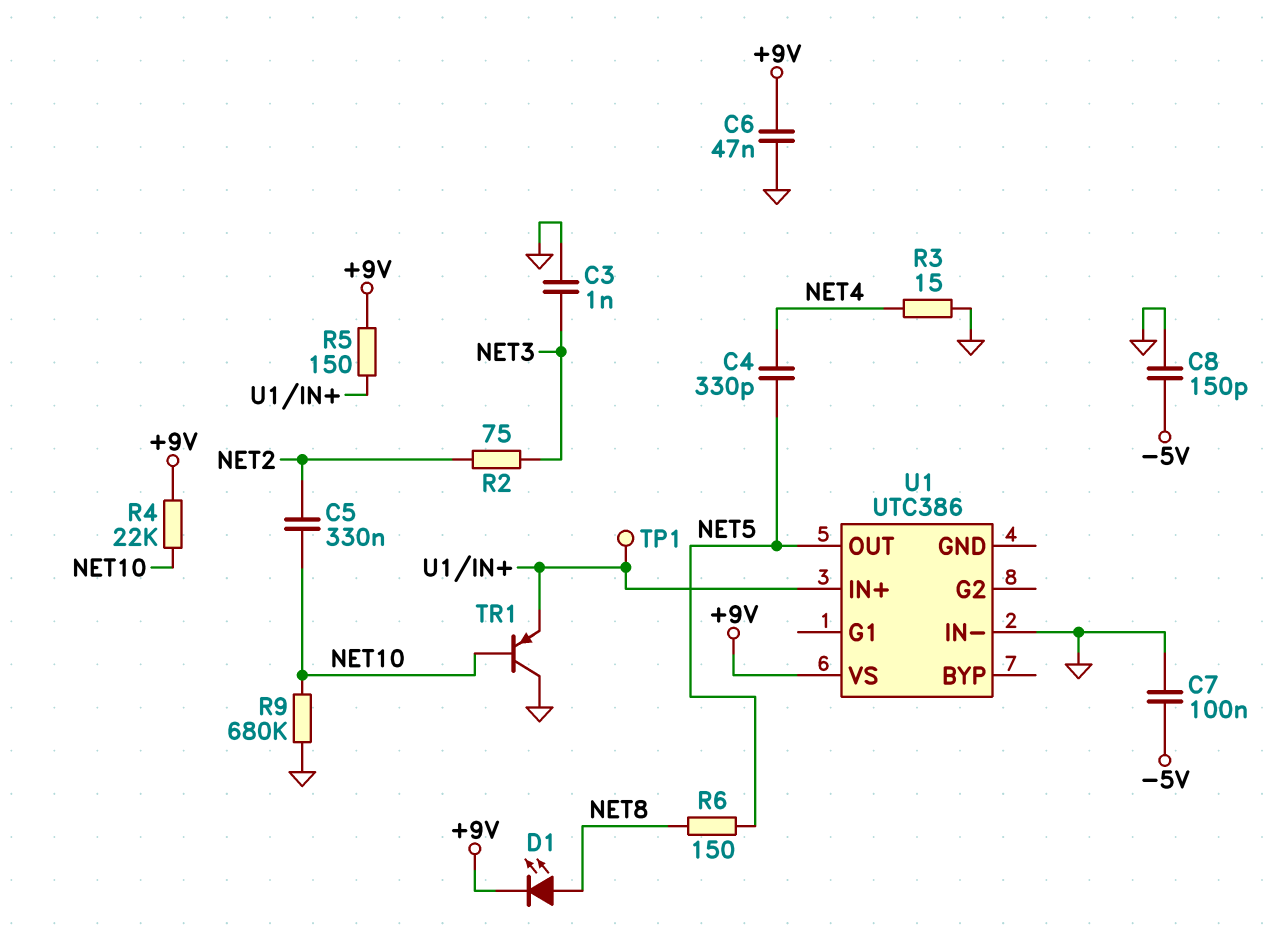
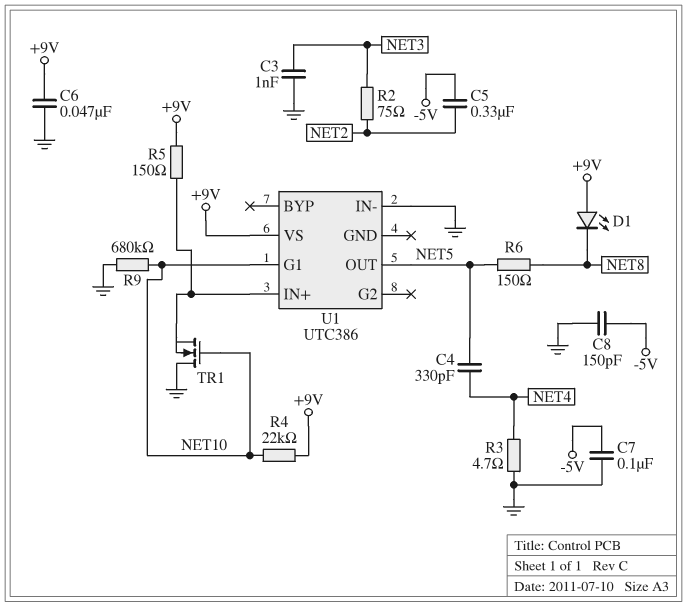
C5: 330nF (NET2, NET10) -> 330nF (-5V, NET2)
D1: LED (A NET8, K +9V) -> LED (A +9V, K NET8)
R3: 15 (GND, NET4) -> 4.7 (GND, NET4)
TP1: test point (U1/IN+) -> none
TR1: PNP (B NET10, C GND, E U1/IN+) -> NMOS (G NET10, D GND, S U1/IN+)
U1 pin G1: none -> NET10

